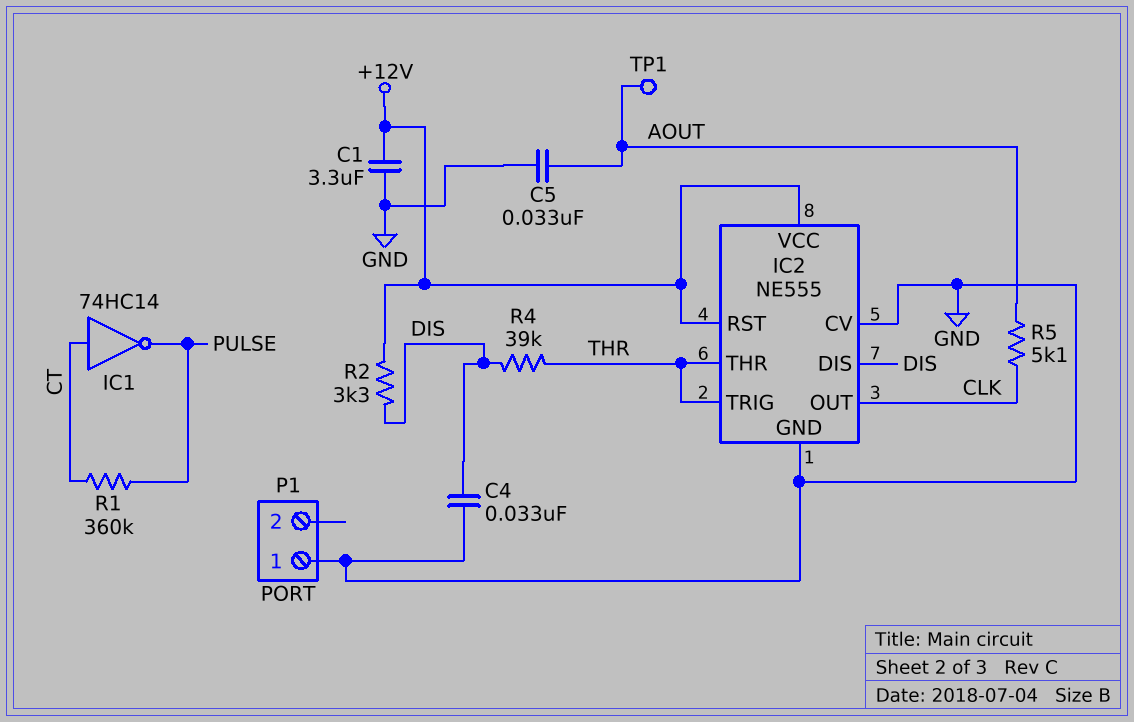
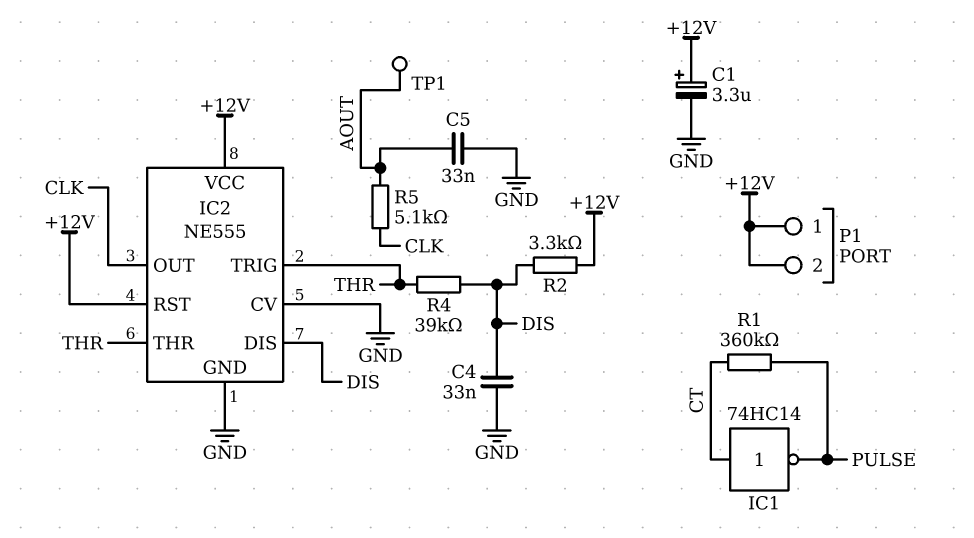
C1: 3.3uF (+12V, GND) -> 3.3uF (plus +12V, minus GND)
P1 pin 1: GND -> +12V
P1 pin 2: none -> +12V

